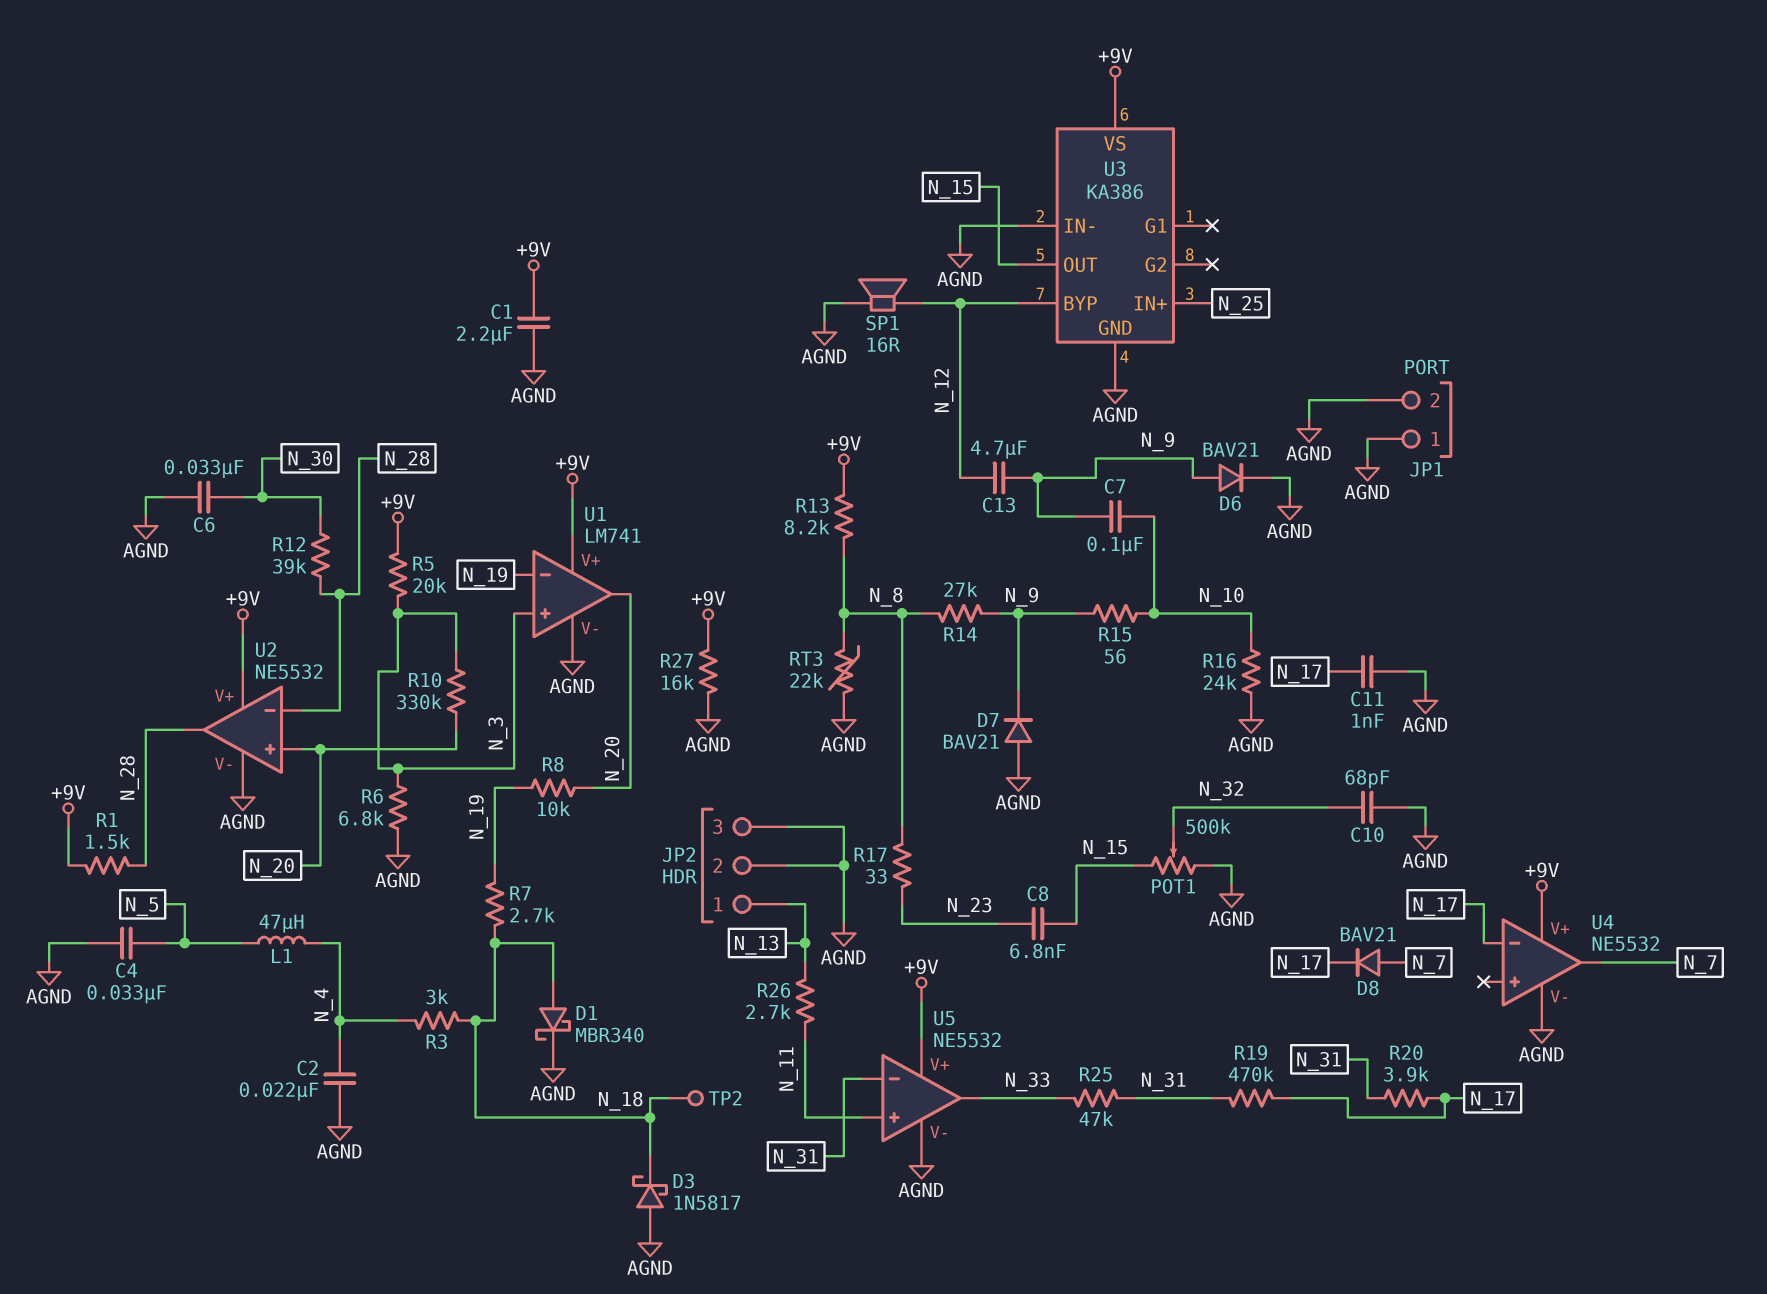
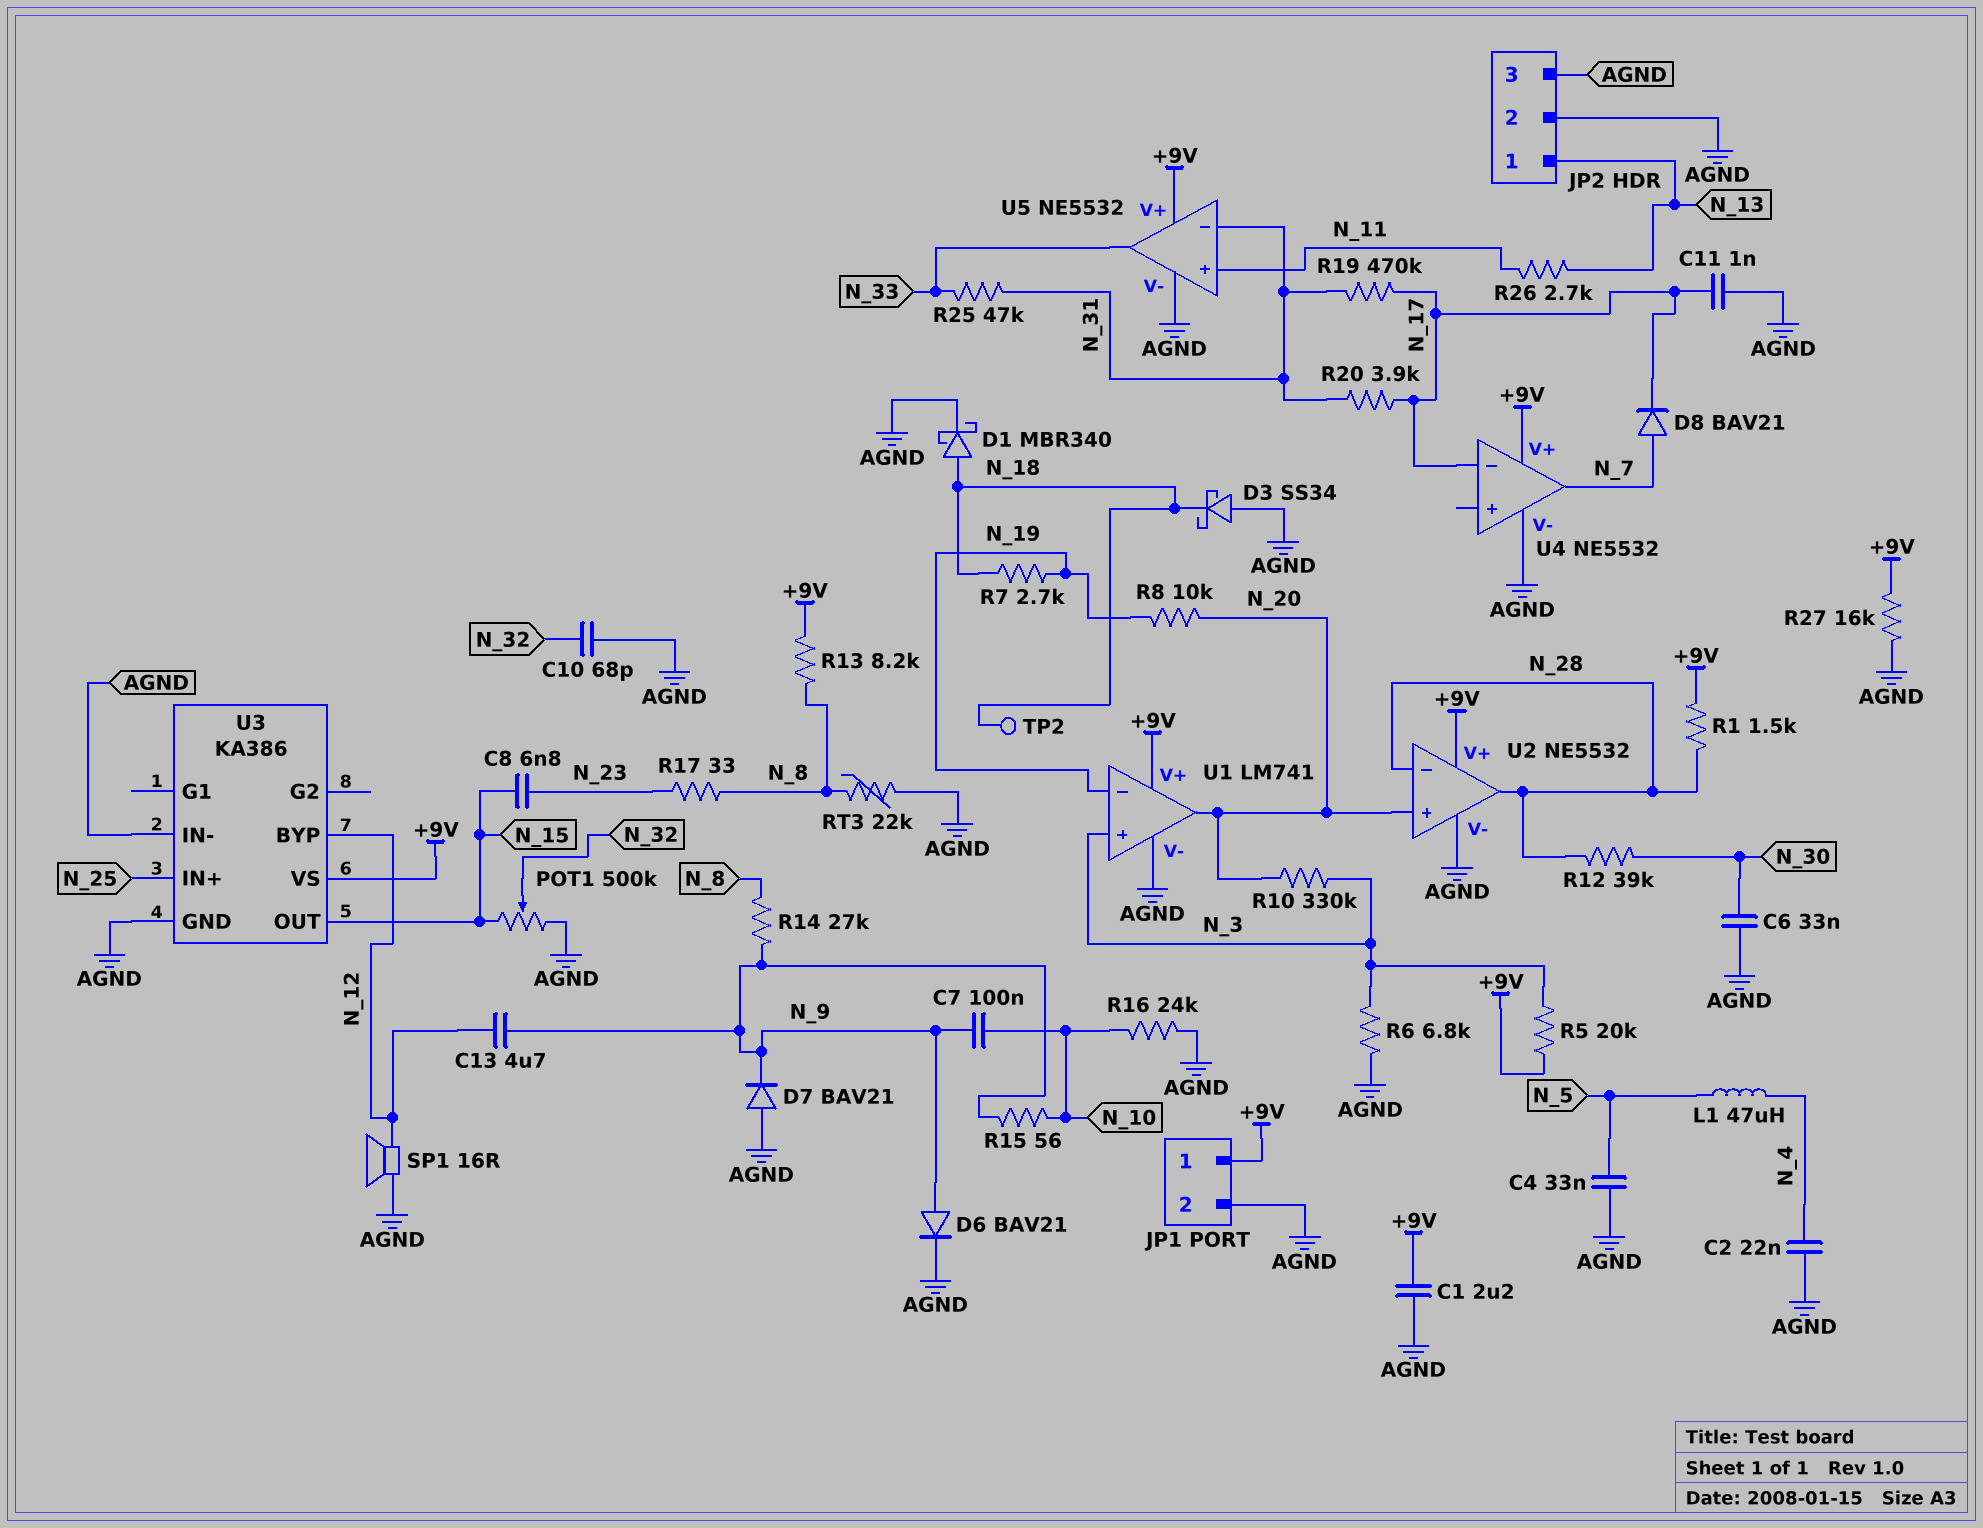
D3: schottky 1N5817 (A AGND, K N_18) -> schottky SS34 (A AGND, K N_18)
JP1 pin 1: AGND -> +9V
R3: 3k (N_4, N_18) -> none

